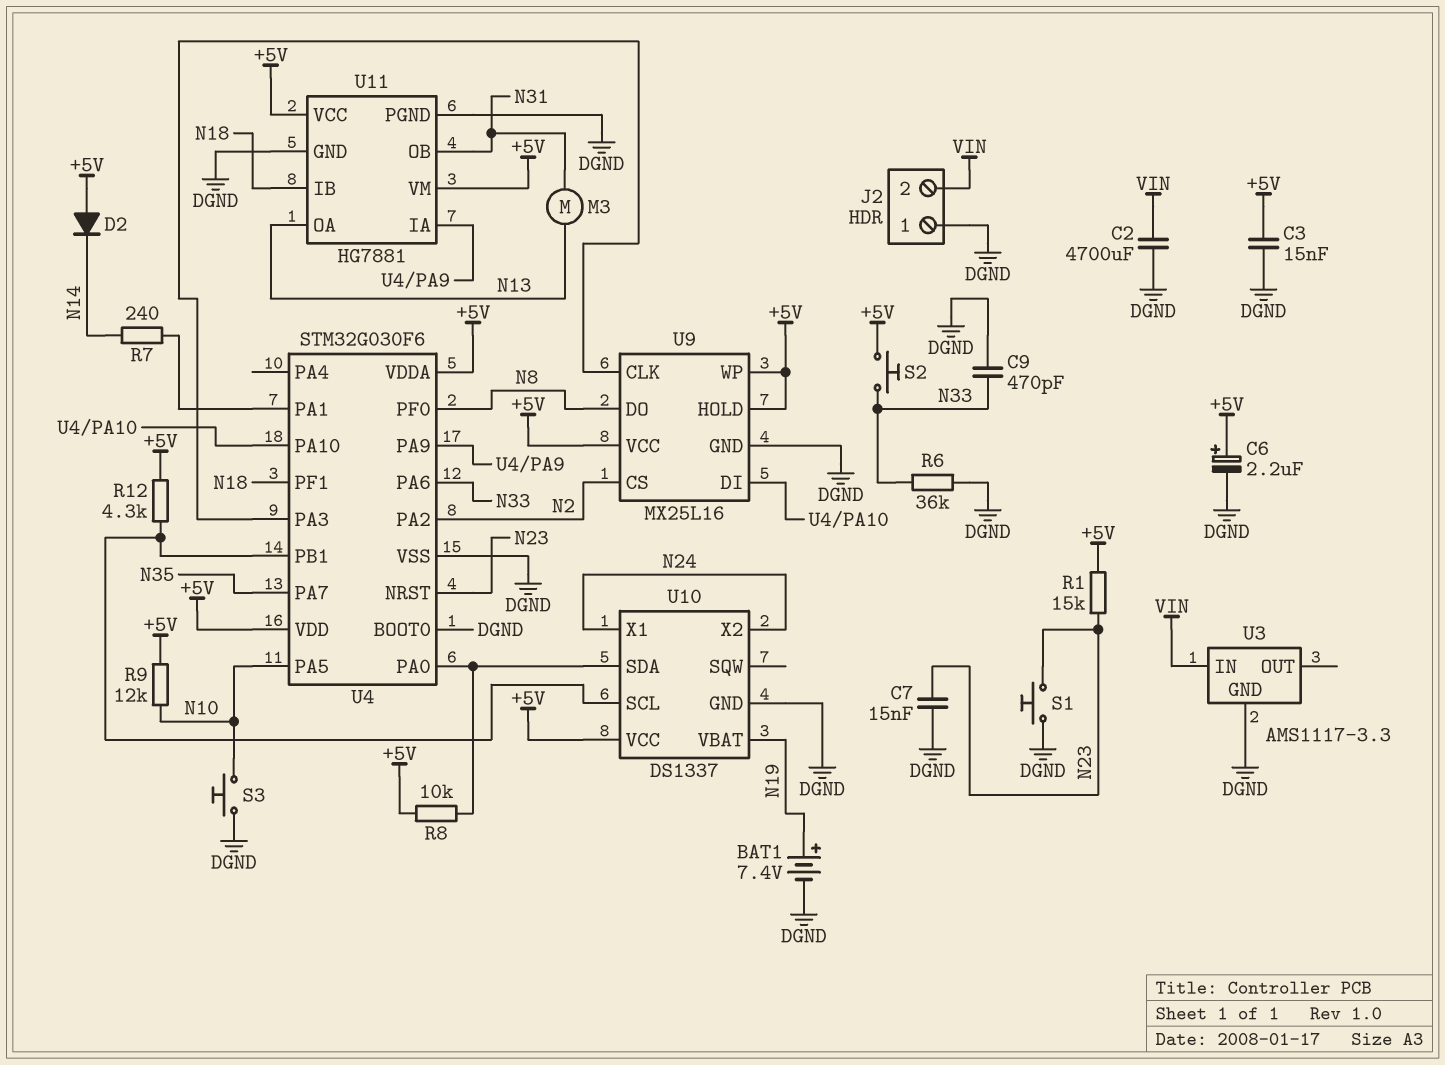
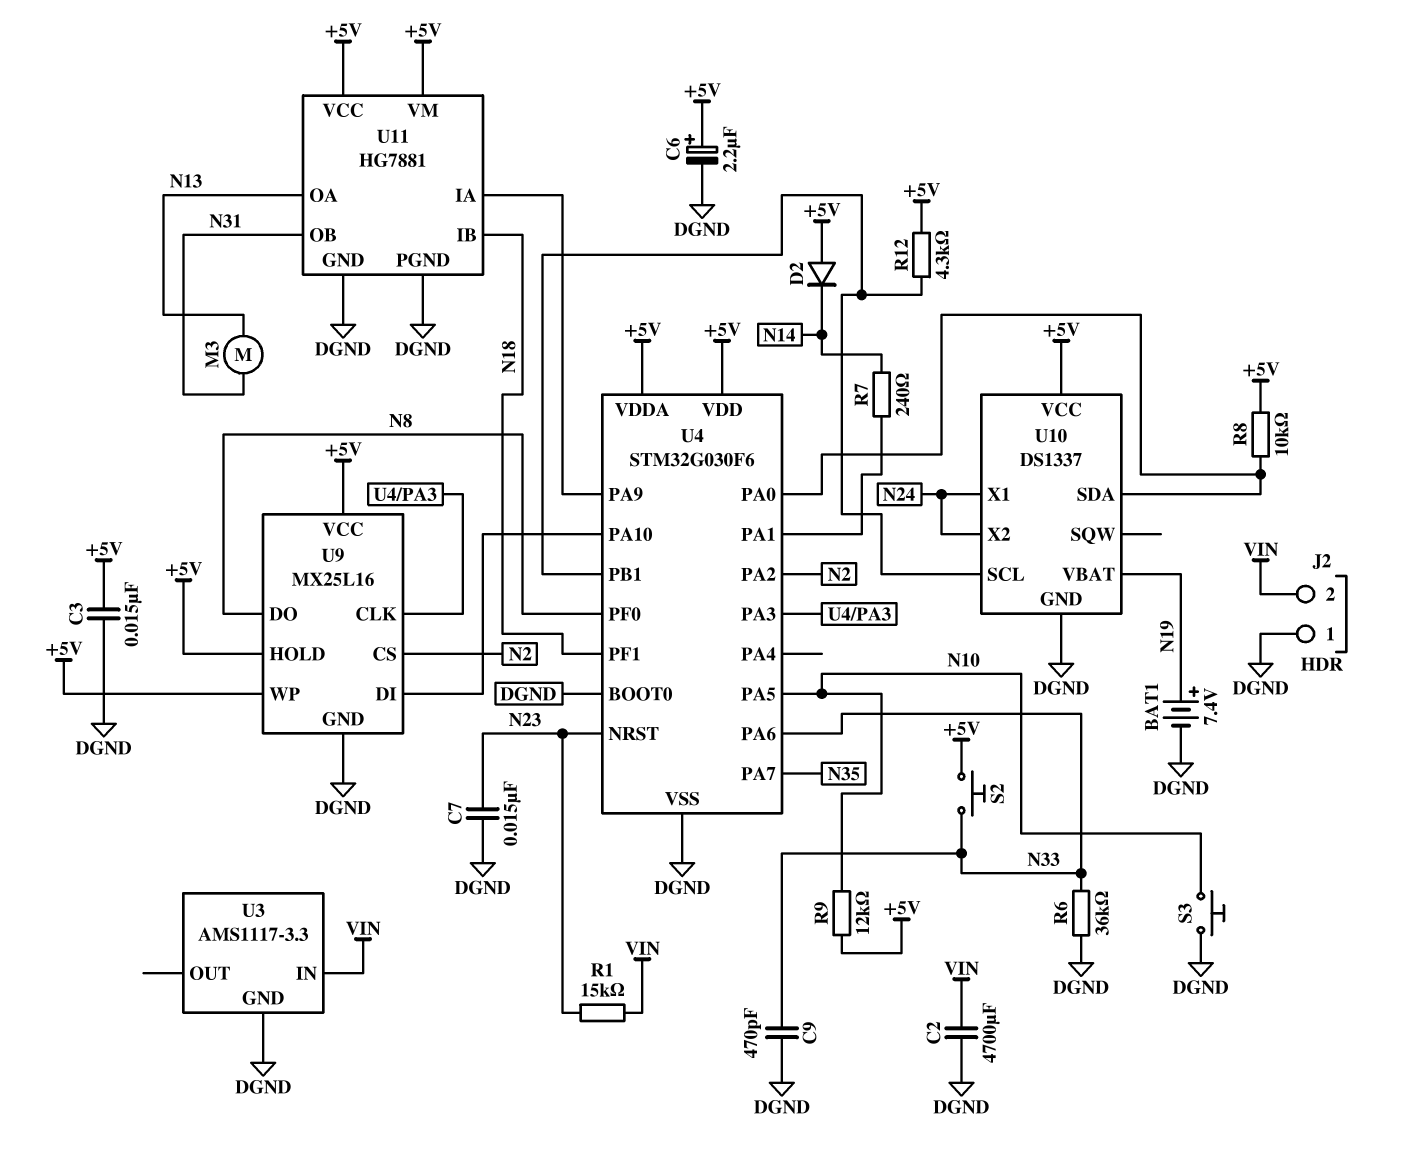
R1: 15k (+5V, N23) -> 15k (N23, VIN)
S1: button (DGND, N23) -> none

